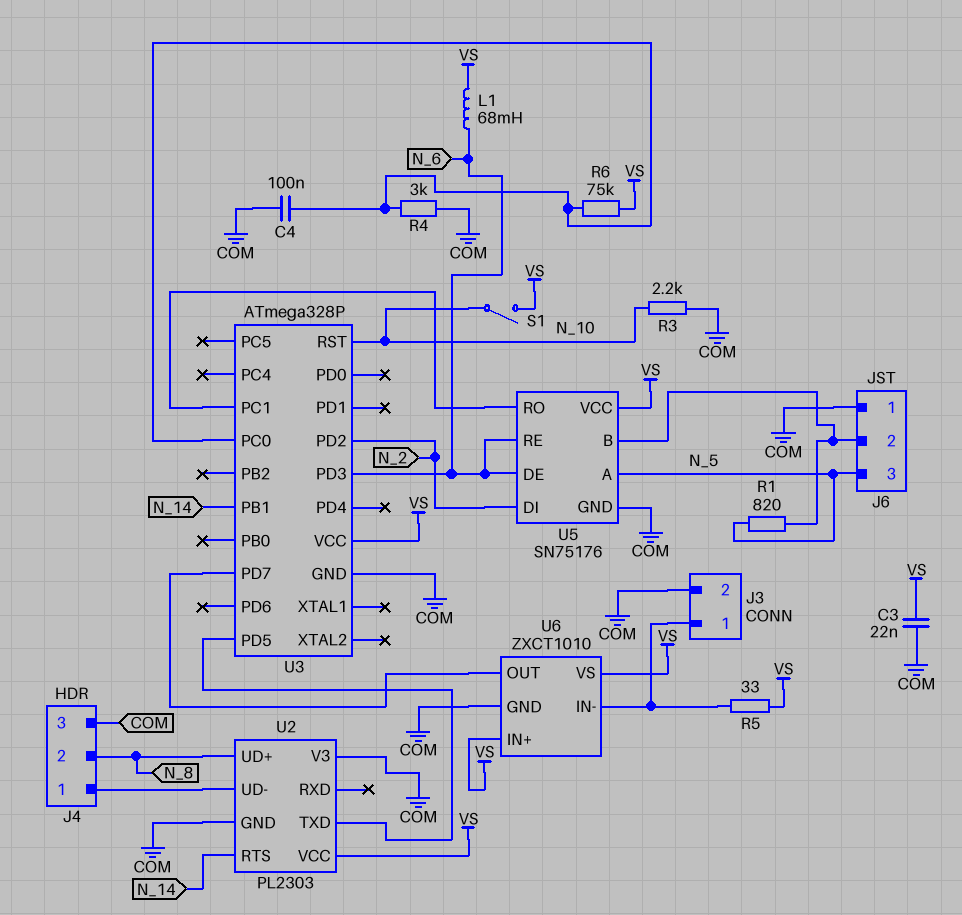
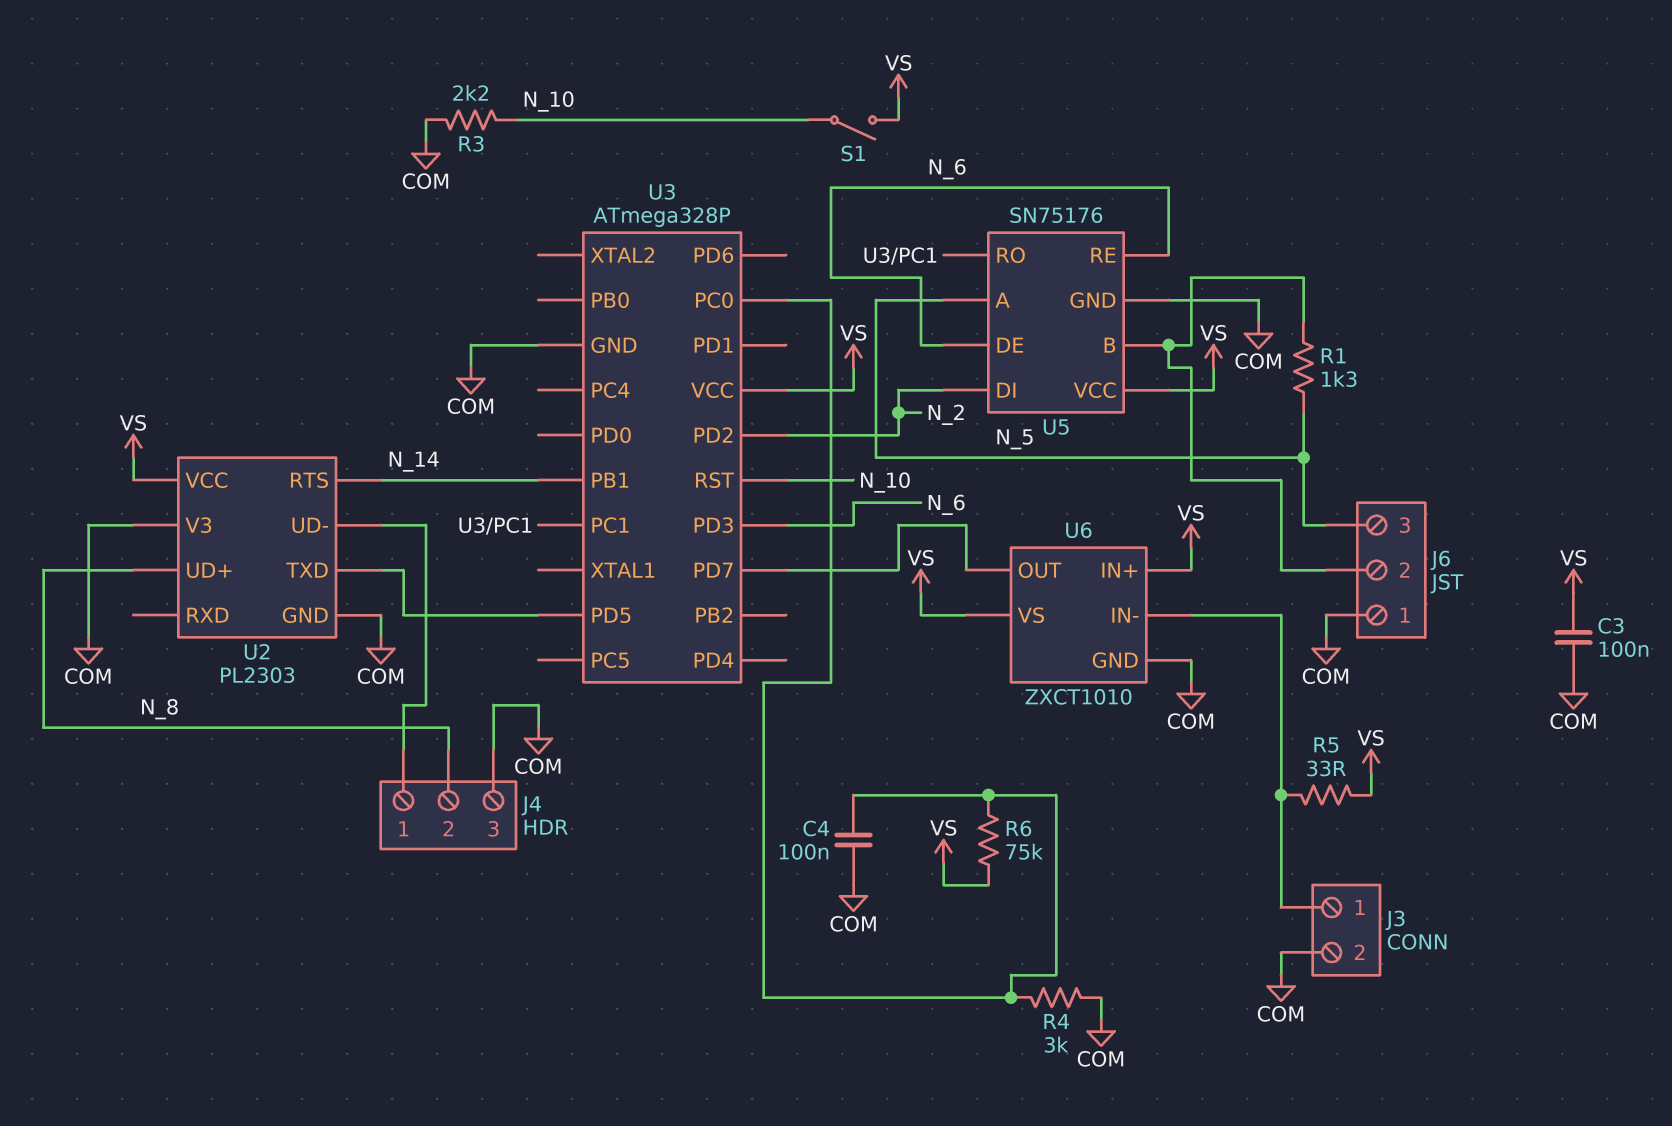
C3: 22nF (COM, VS) -> 100nF (COM, VS)
L1: 68mH (N_6, VS) -> none
R1: 820 (J6/2, N_5) -> 1.3k (J6/2, N_5)

